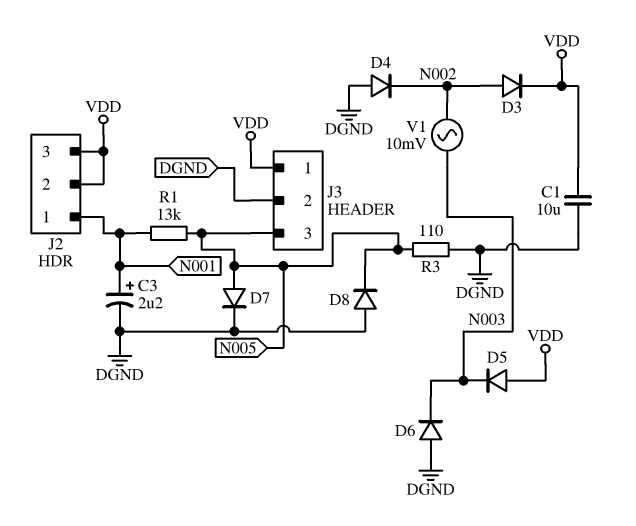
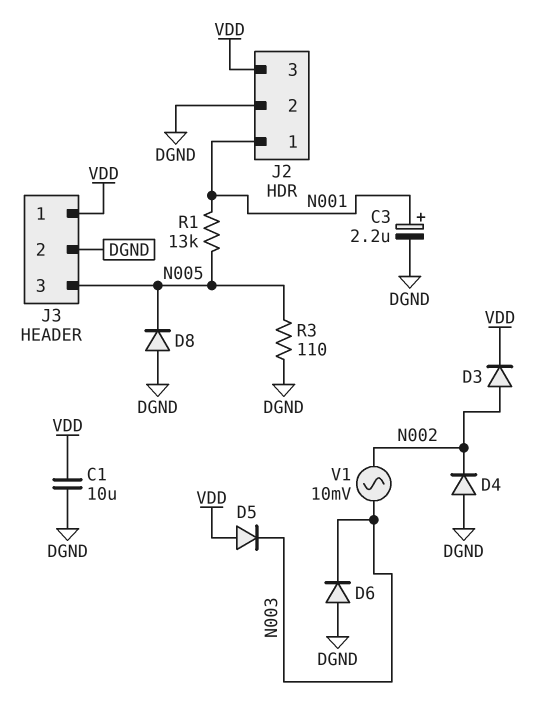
D7: diode (A N005, K DGND) -> none
J2 pin 2: VDD -> DGND

